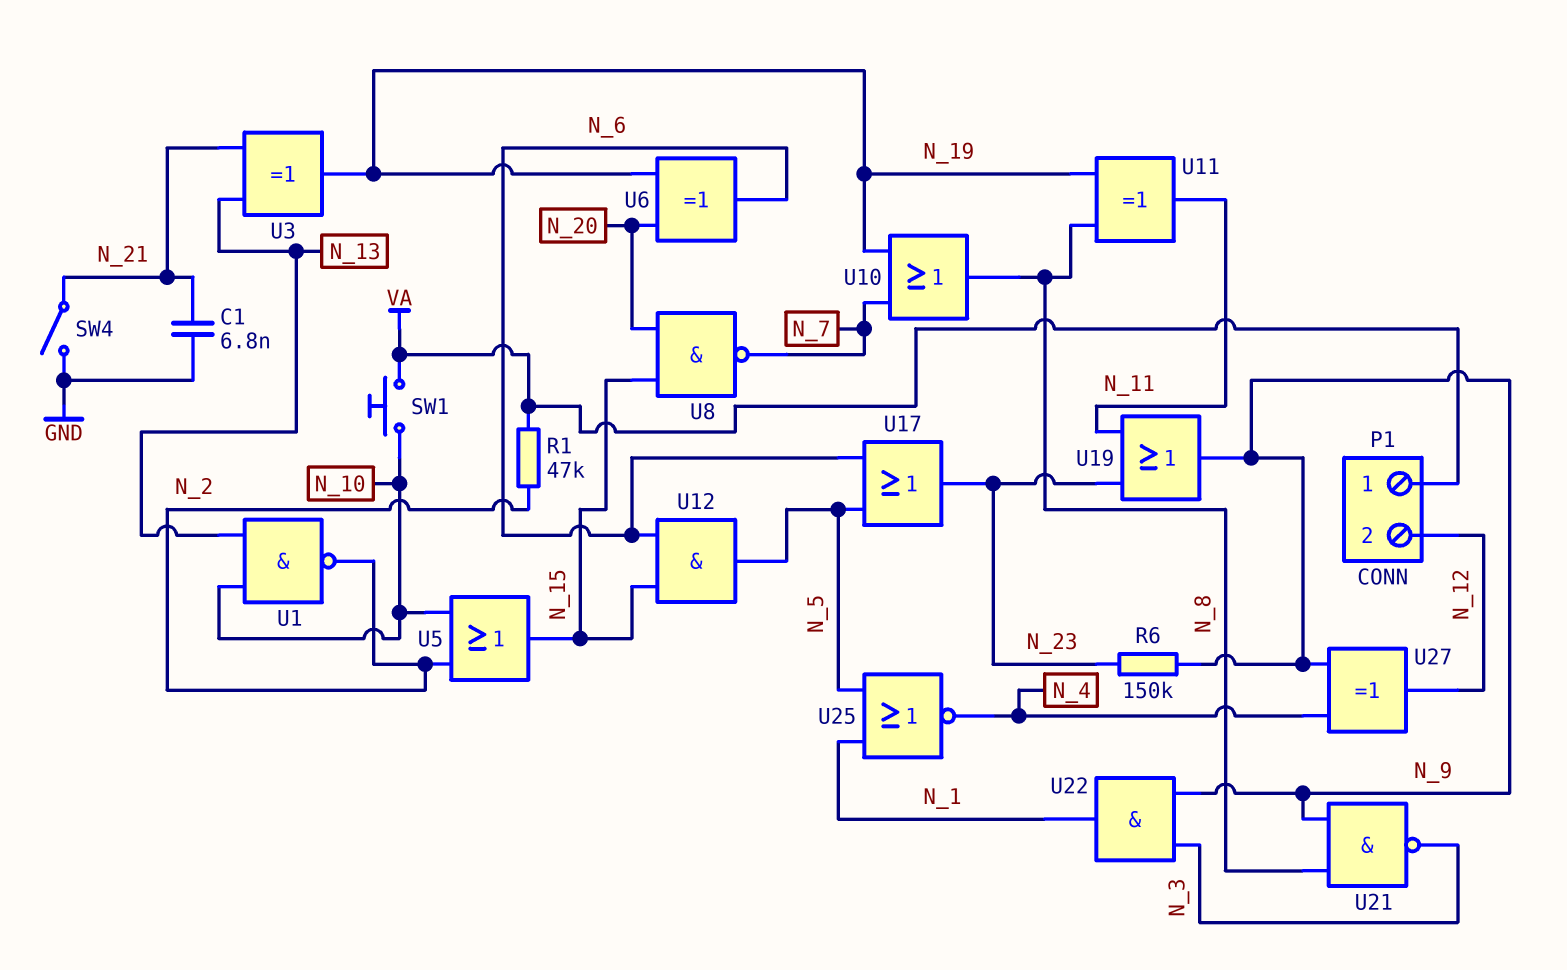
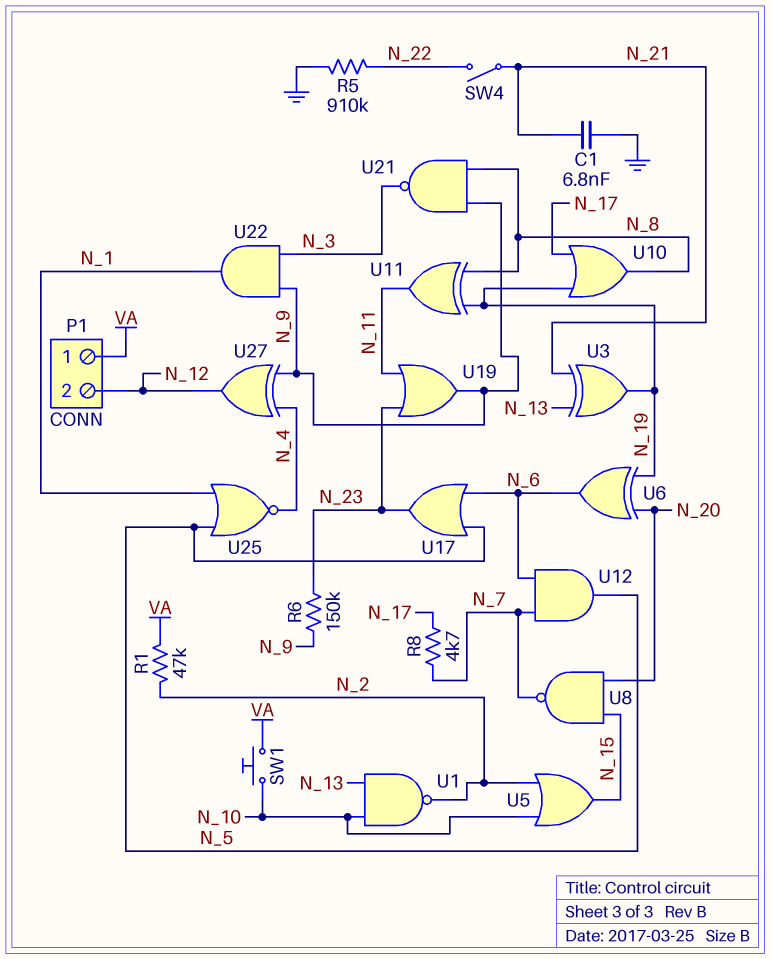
R5: none -> 910k (GND, N_22)
R8: none -> 4.7k (N_7, N_17)
SW4: switch (GND, N_21) -> switch (N_21, N_22)
U10: OR (in N_7, in N_19, out N_8) -> OR (in N_17, in N_19, out N_8)
U12: AND (in N_6, in N_15, out N_5) -> AND (in N_6, in N_7, out N_5)

